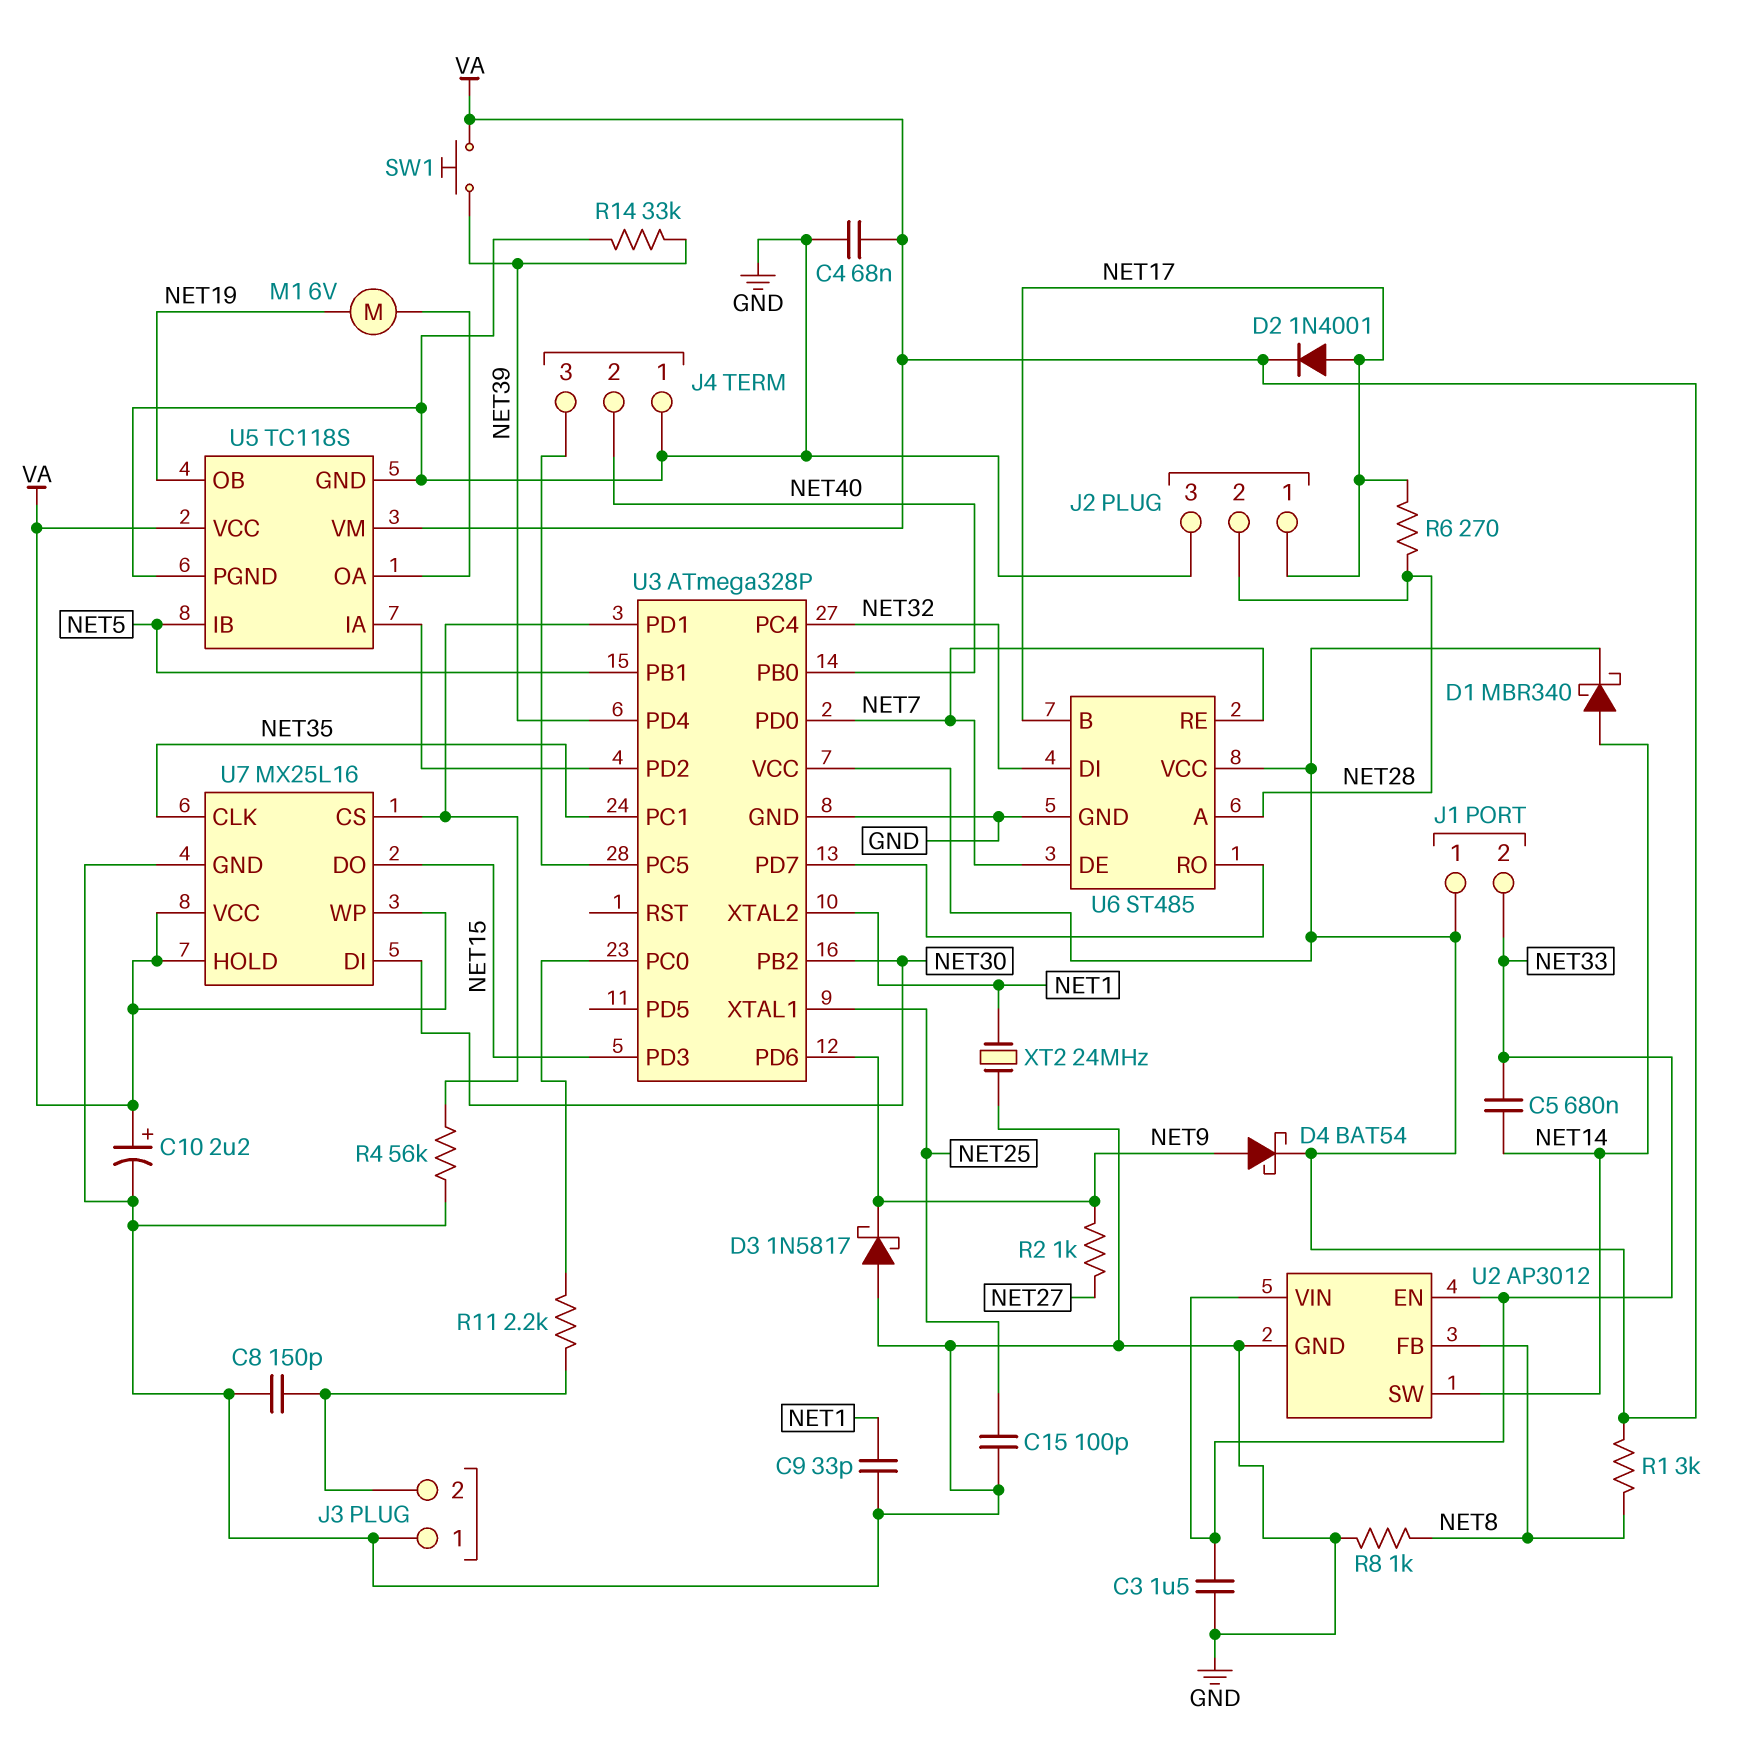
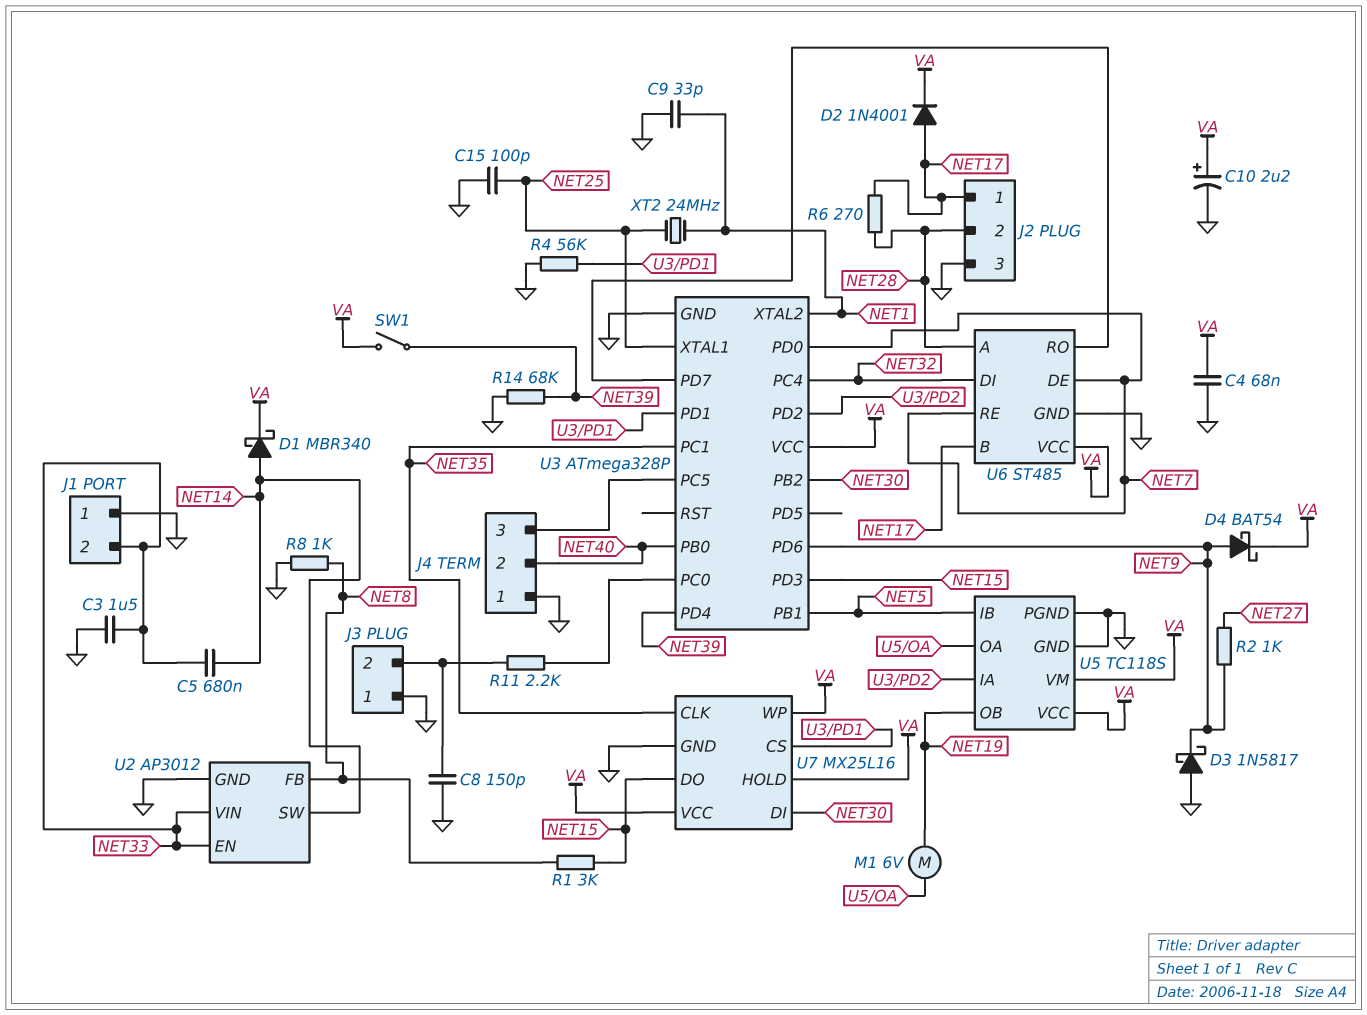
J1 pin 1: VA -> GND
R1: 3k (NET8, VA) -> 3k (NET8, NET15)
R14: 33k (GND, NET39) -> 68k (GND, NET39)
SW1: button (NET39, VA) -> switch (NET39, VA)
XT2: 24MHz (GND, NET1) -> 24MHz (NET1, NET25)

